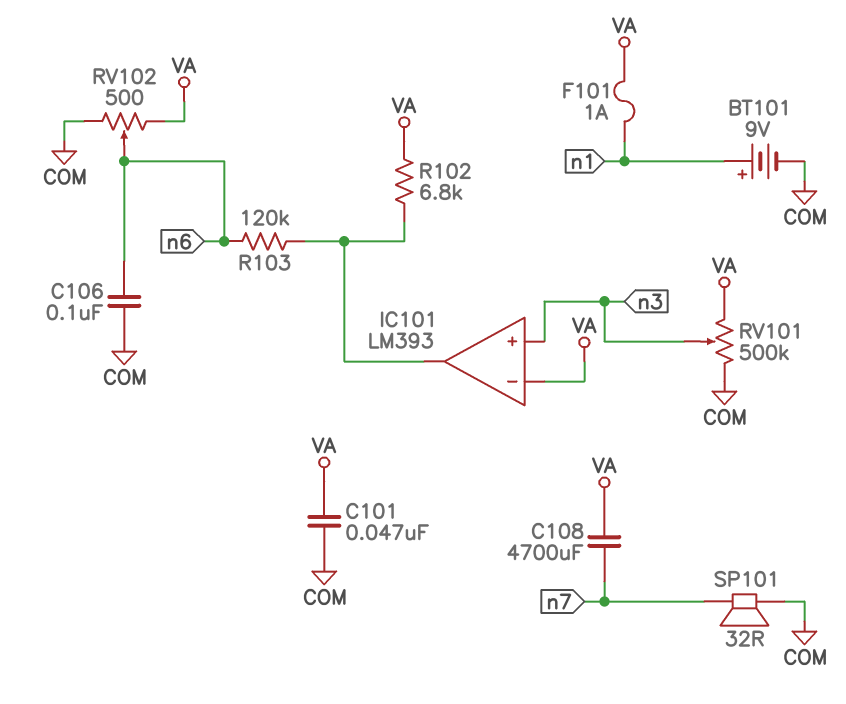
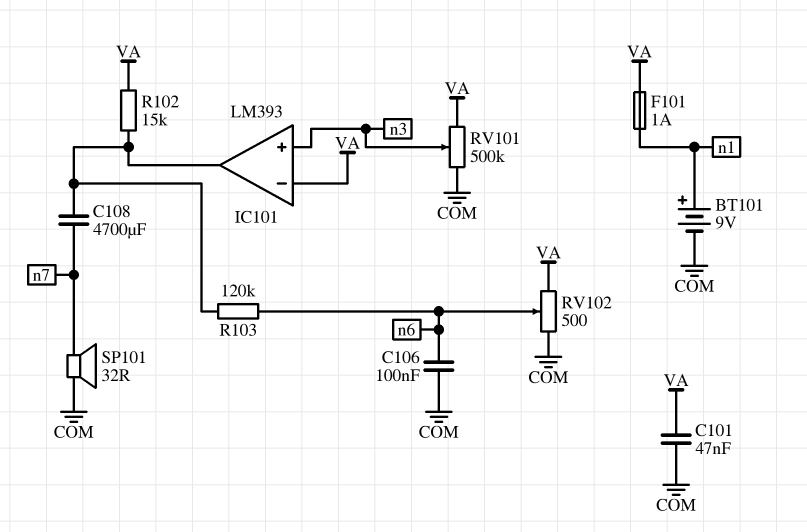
C108: 4700uF (VA, n7) -> 4700uF (IC101/out, n7)
R102: 6.8k (IC101/out, VA) -> 15k (IC101/out, VA)

